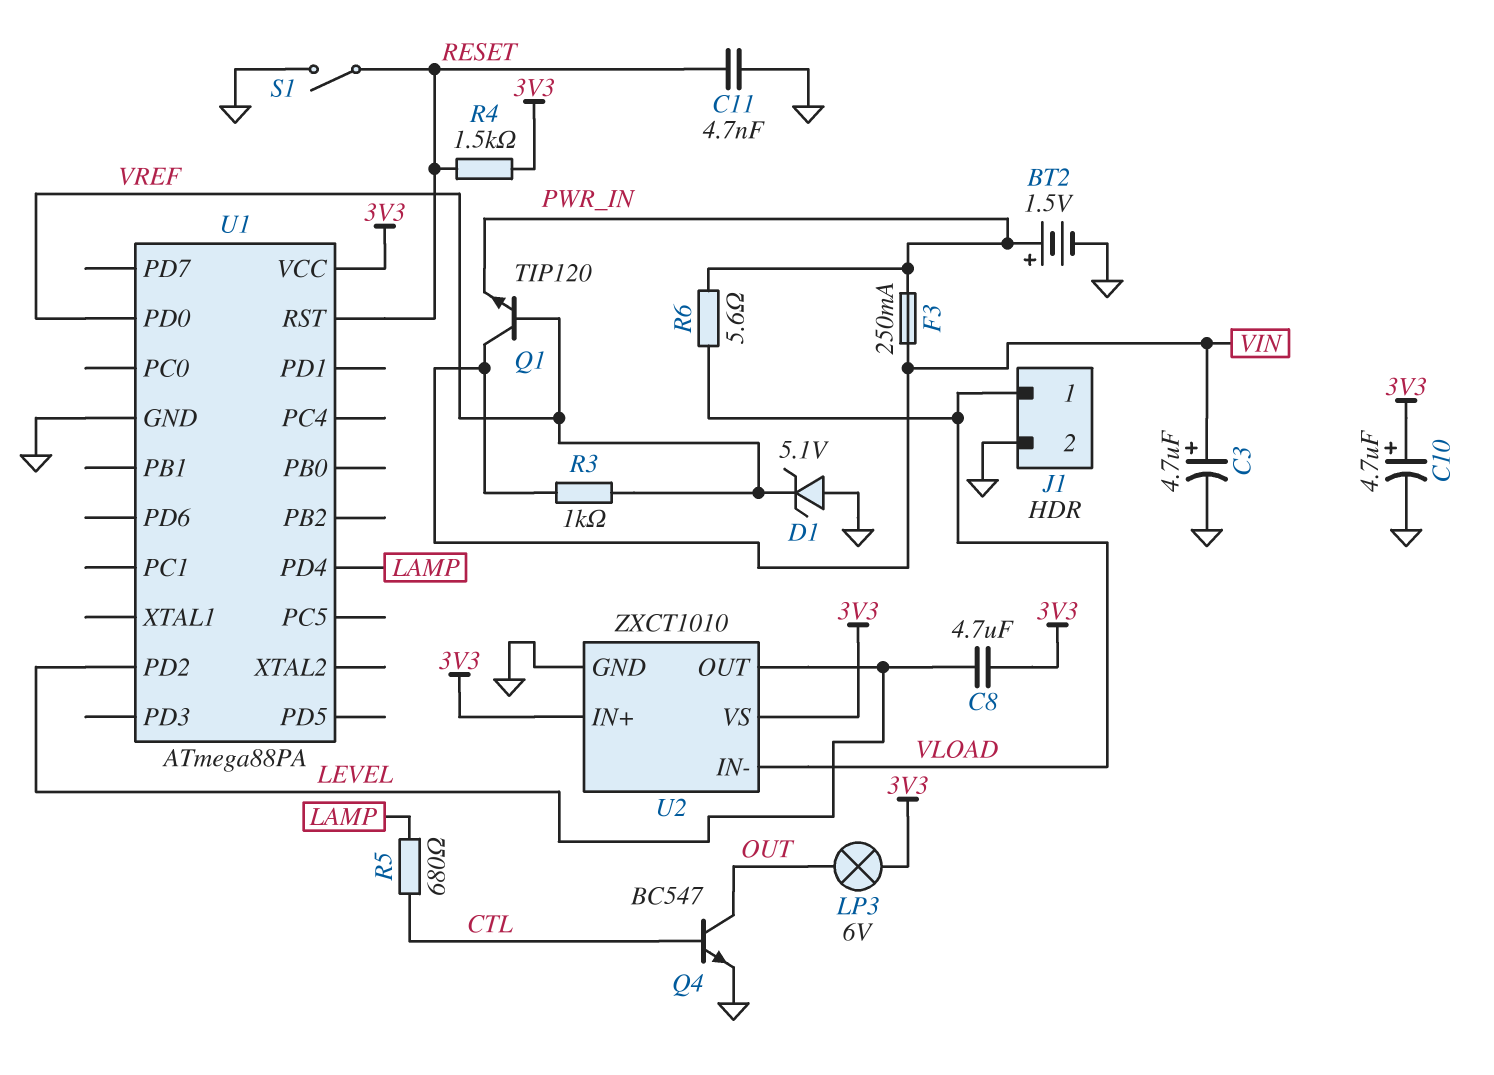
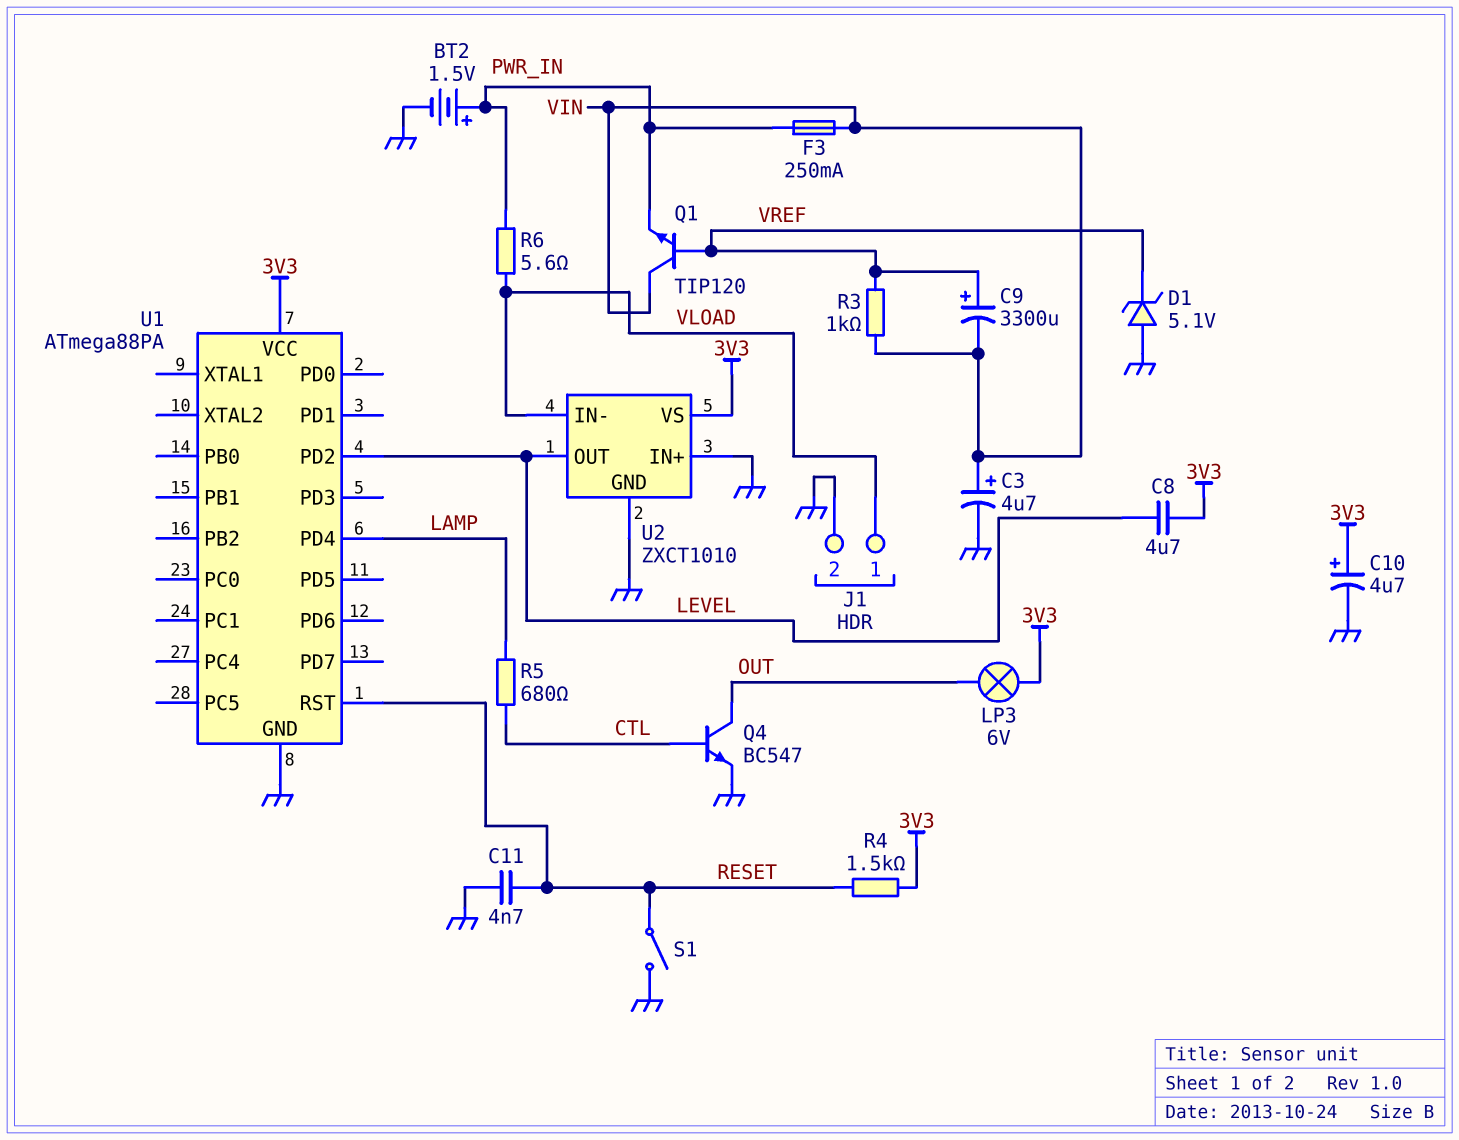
C9: none -> 3300uF (plus VREF, minus VIN)
U1 pin PD0: VREF -> none
U2 pin IN+: 3V3 -> GND

